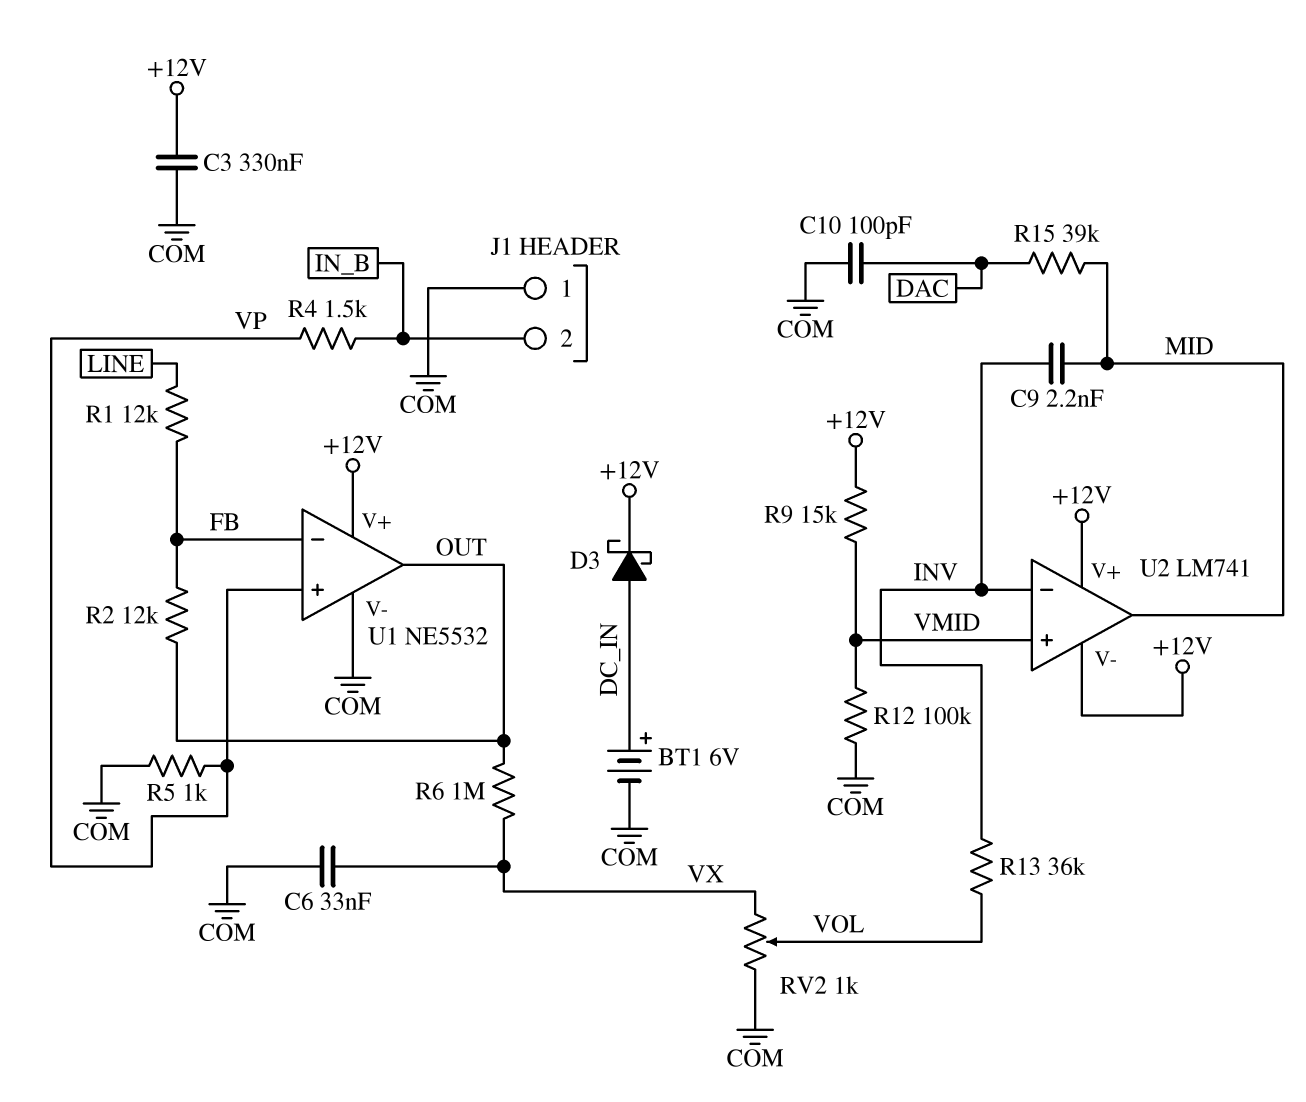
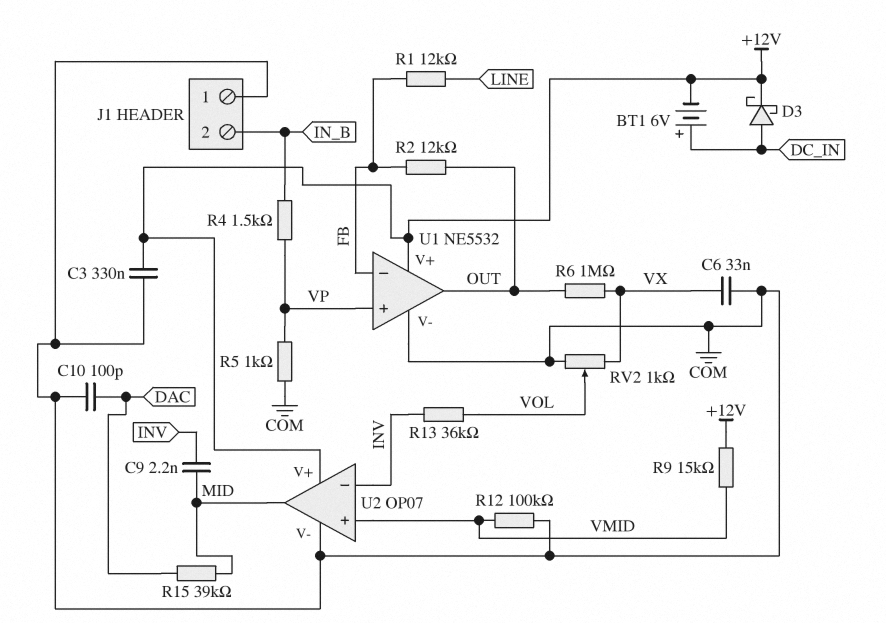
BT1: 6V (plus DC_IN, minus COM) -> 6V (plus DC_IN, minus +12V)
U2: LM741 -> OP07
U2 pin V-: +12V -> COM

